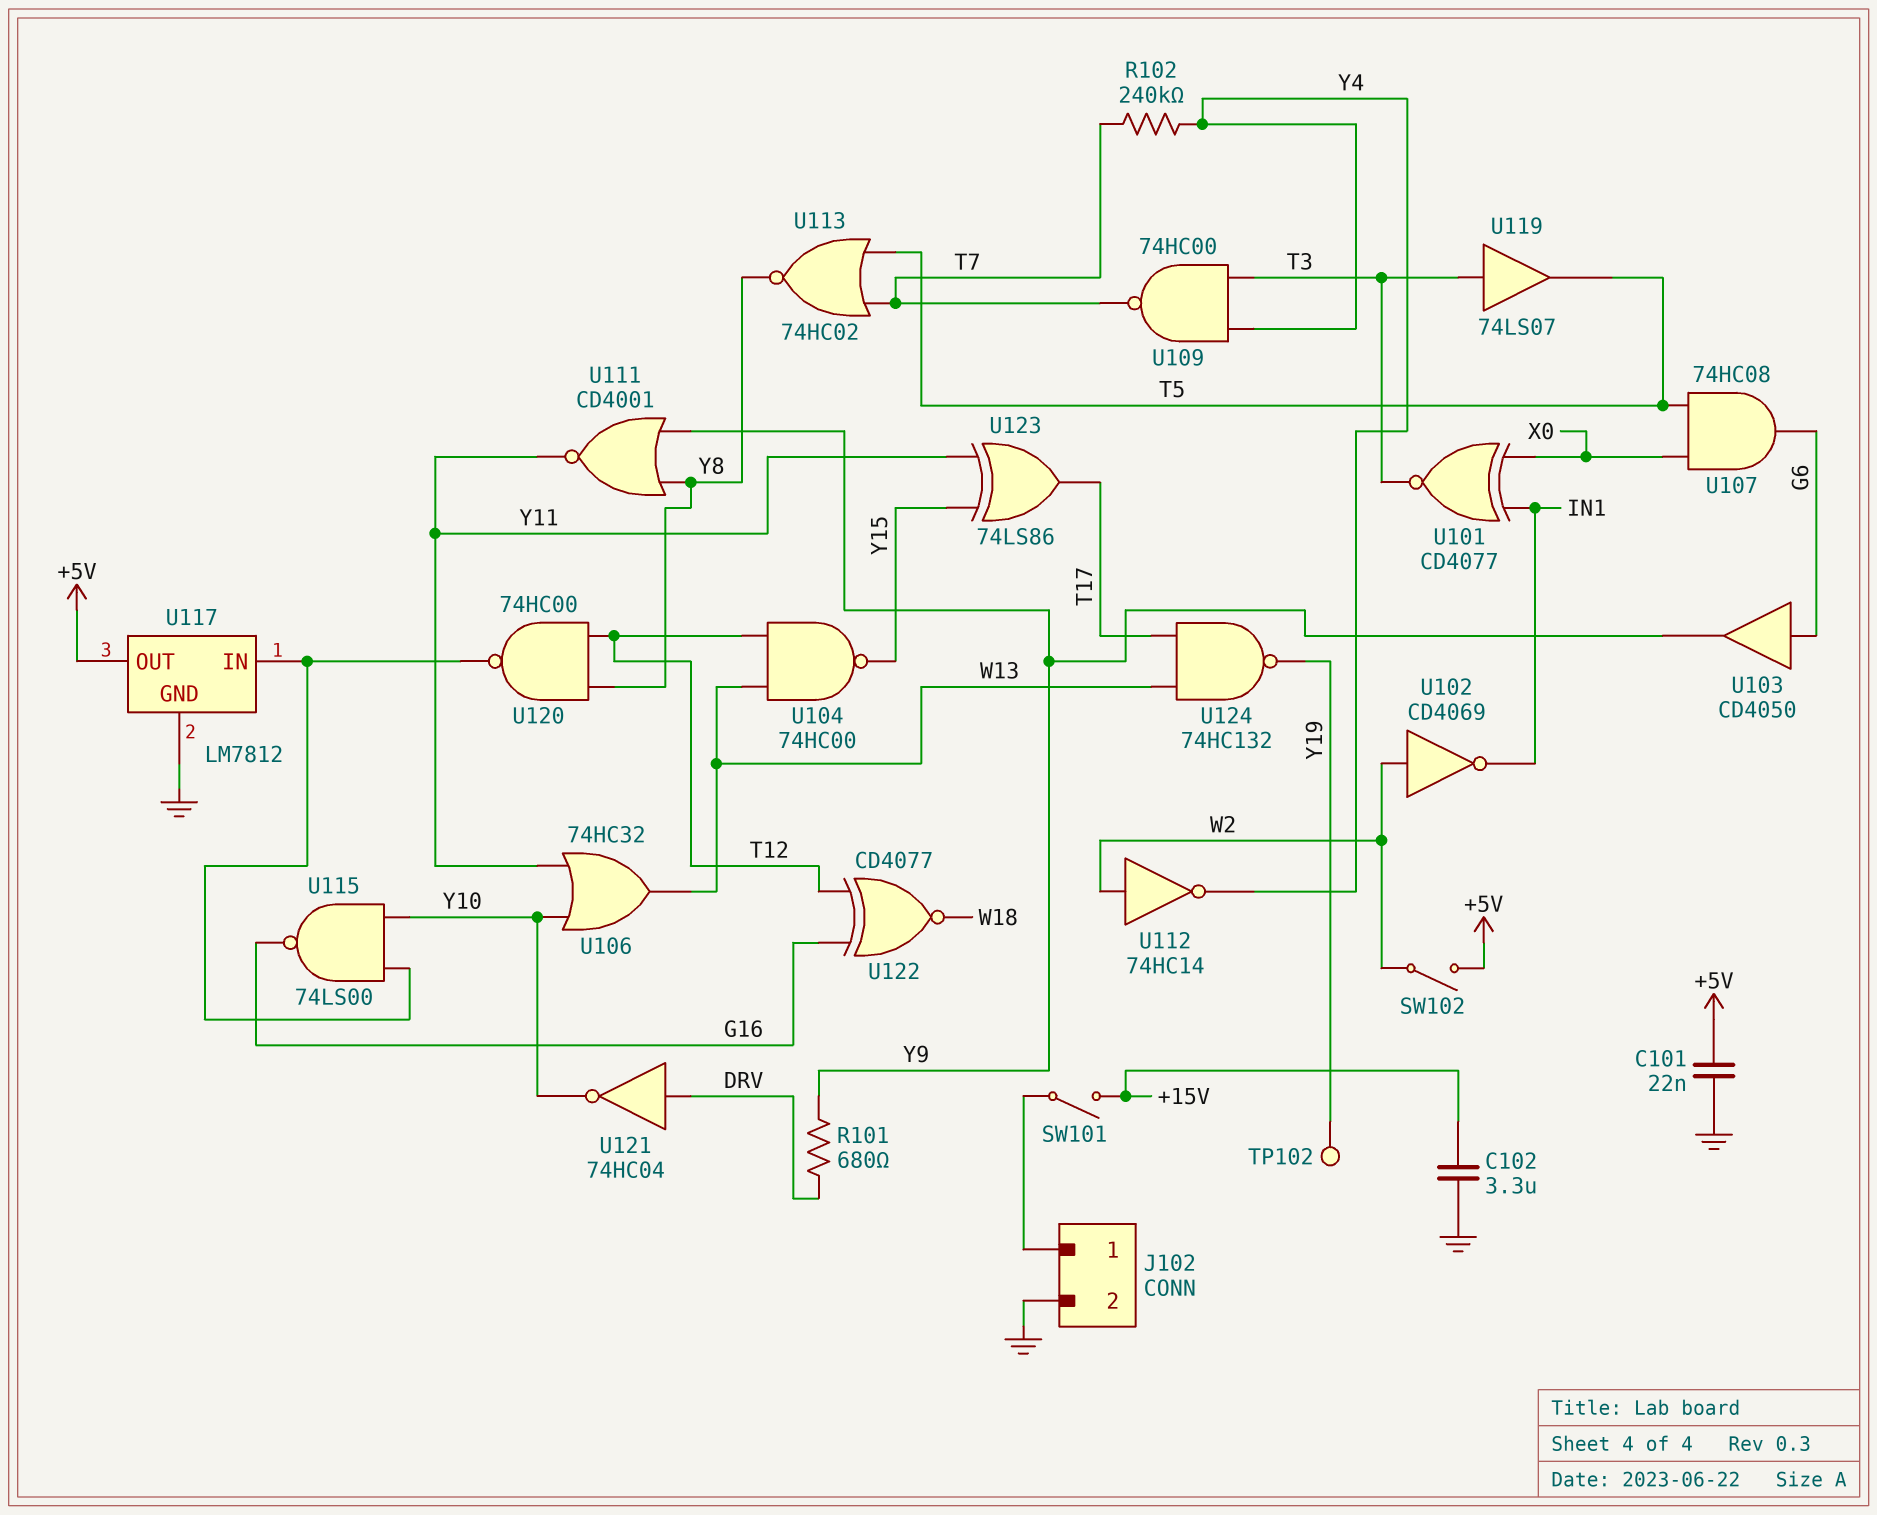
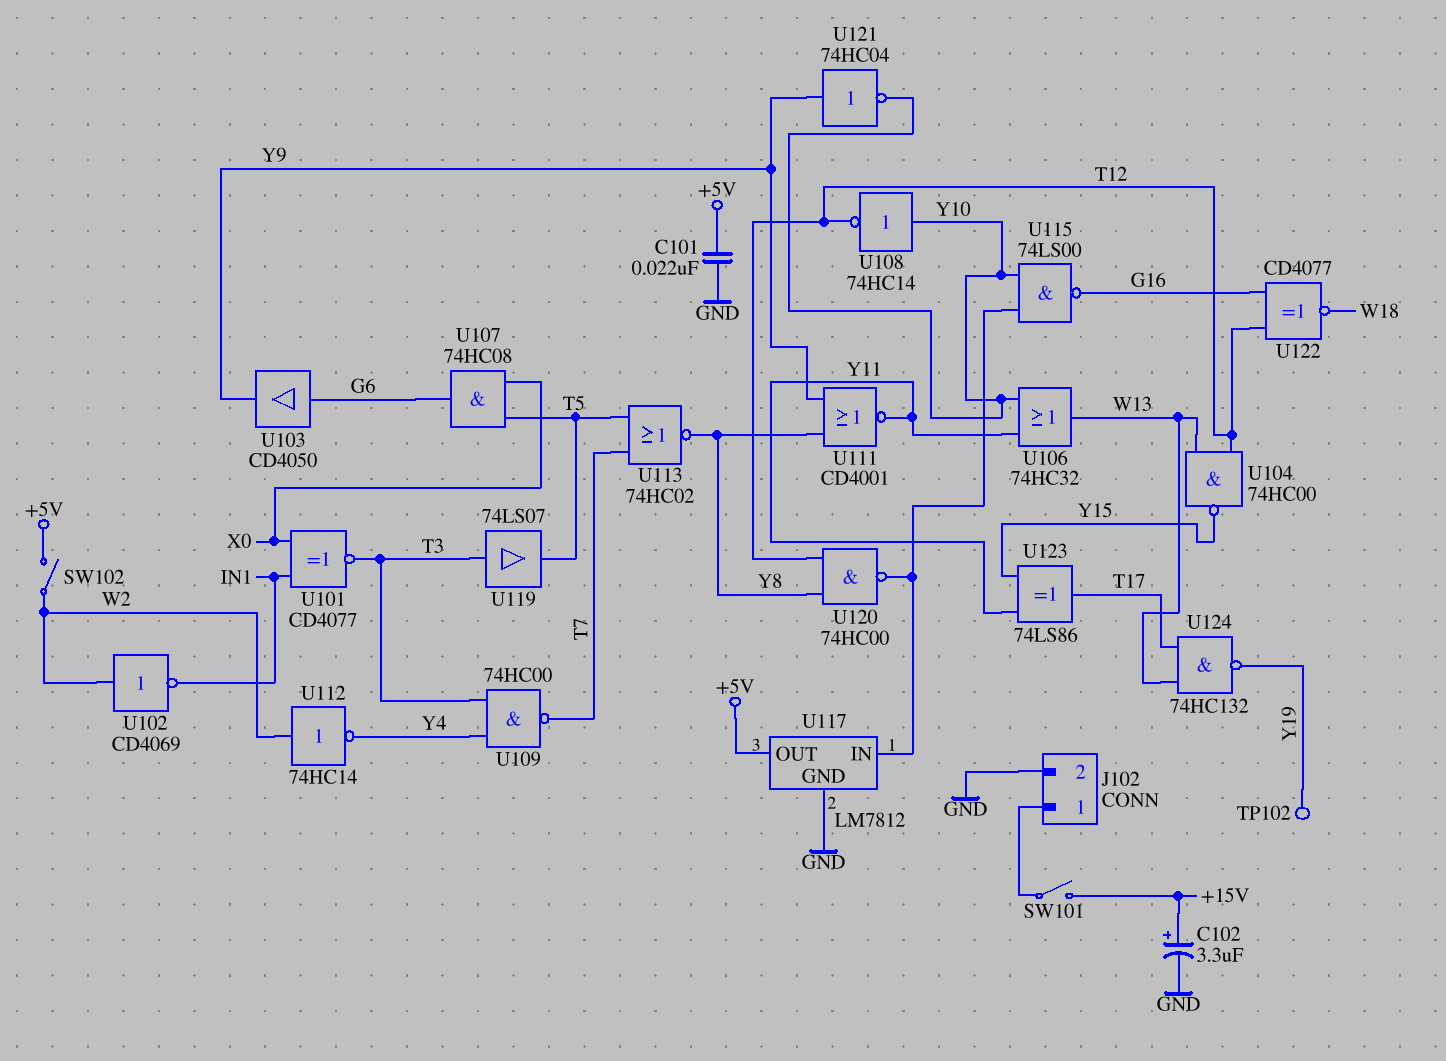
C102: 3.3uF (+15V, GND) -> 3.3uF (plus +15V, minus GND)
R101: 680 (DRV, Y9) -> none
R102: 240k (T7, Y4) -> none
U108: none -> NOT 74HC14 (in Y10, out T12)
U121: NOT 74HC04 (in DRV, out Y10) -> NOT 74HC04 (in Y9, out Y10)

